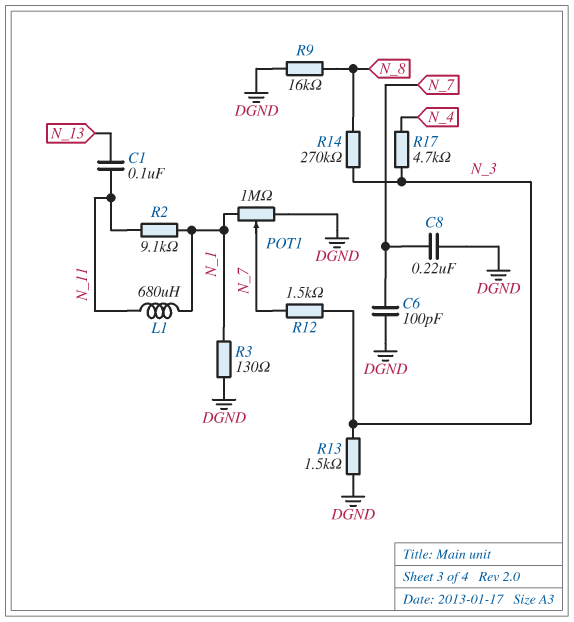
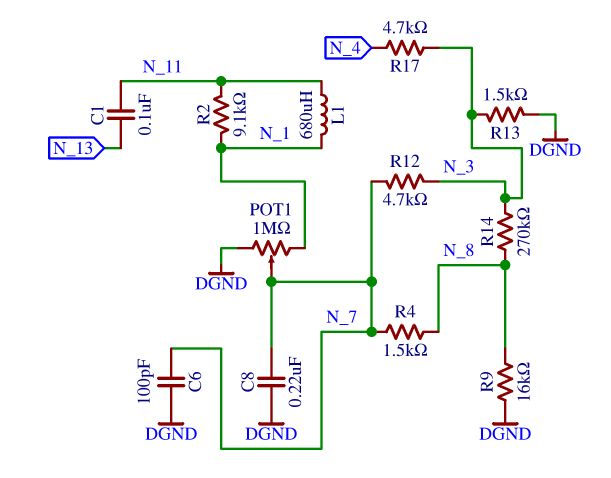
R3: 130 (DGND, N_1) -> none
R4: none -> 1.5k (N_7, N_8)
R12: 1.5k (N_3, N_7) -> 4.7k (N_3, N_7)

